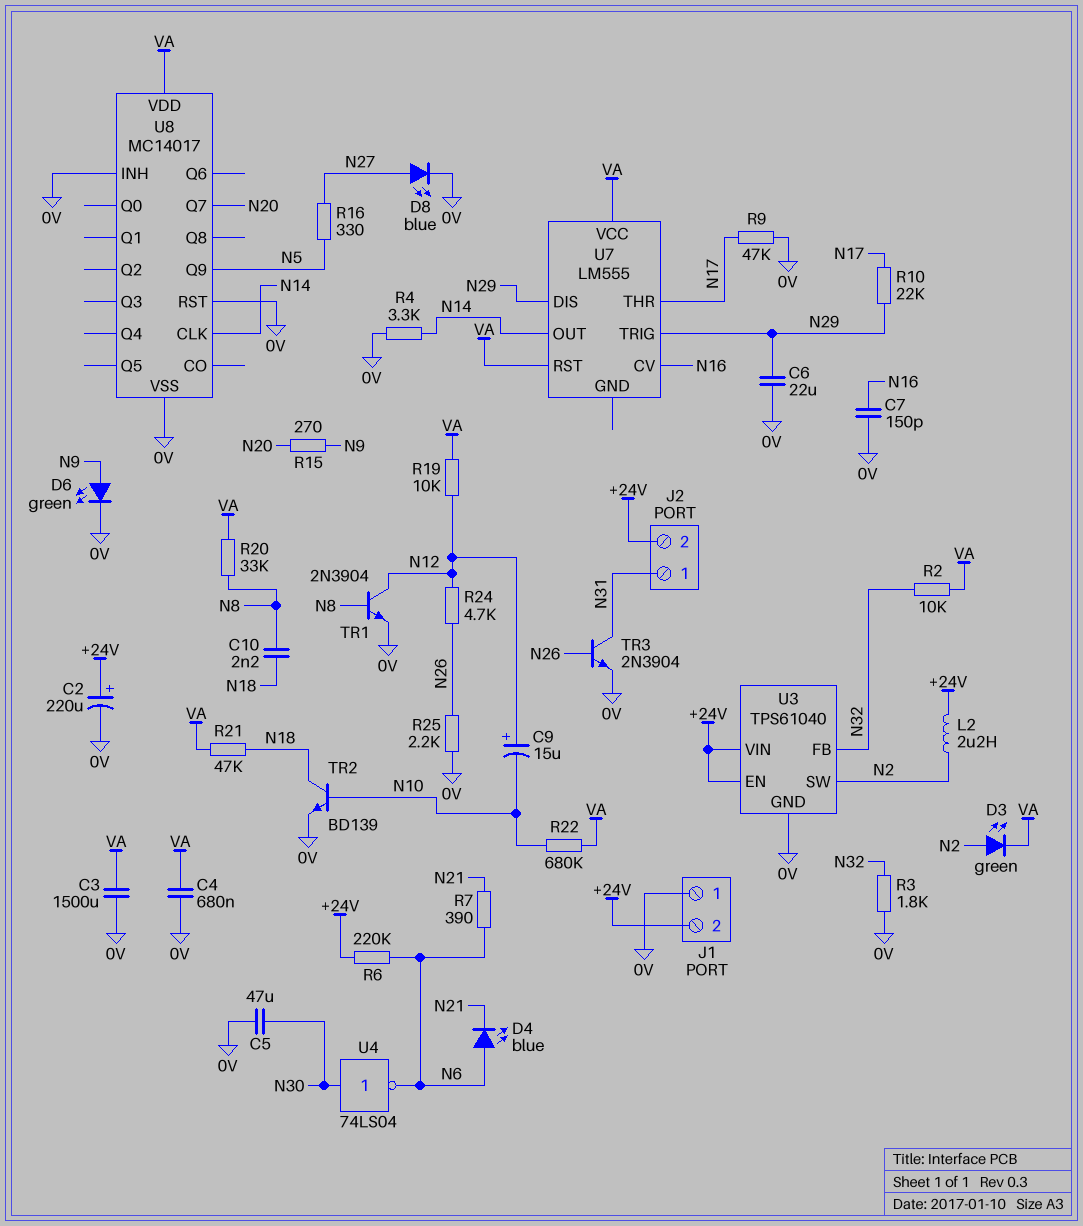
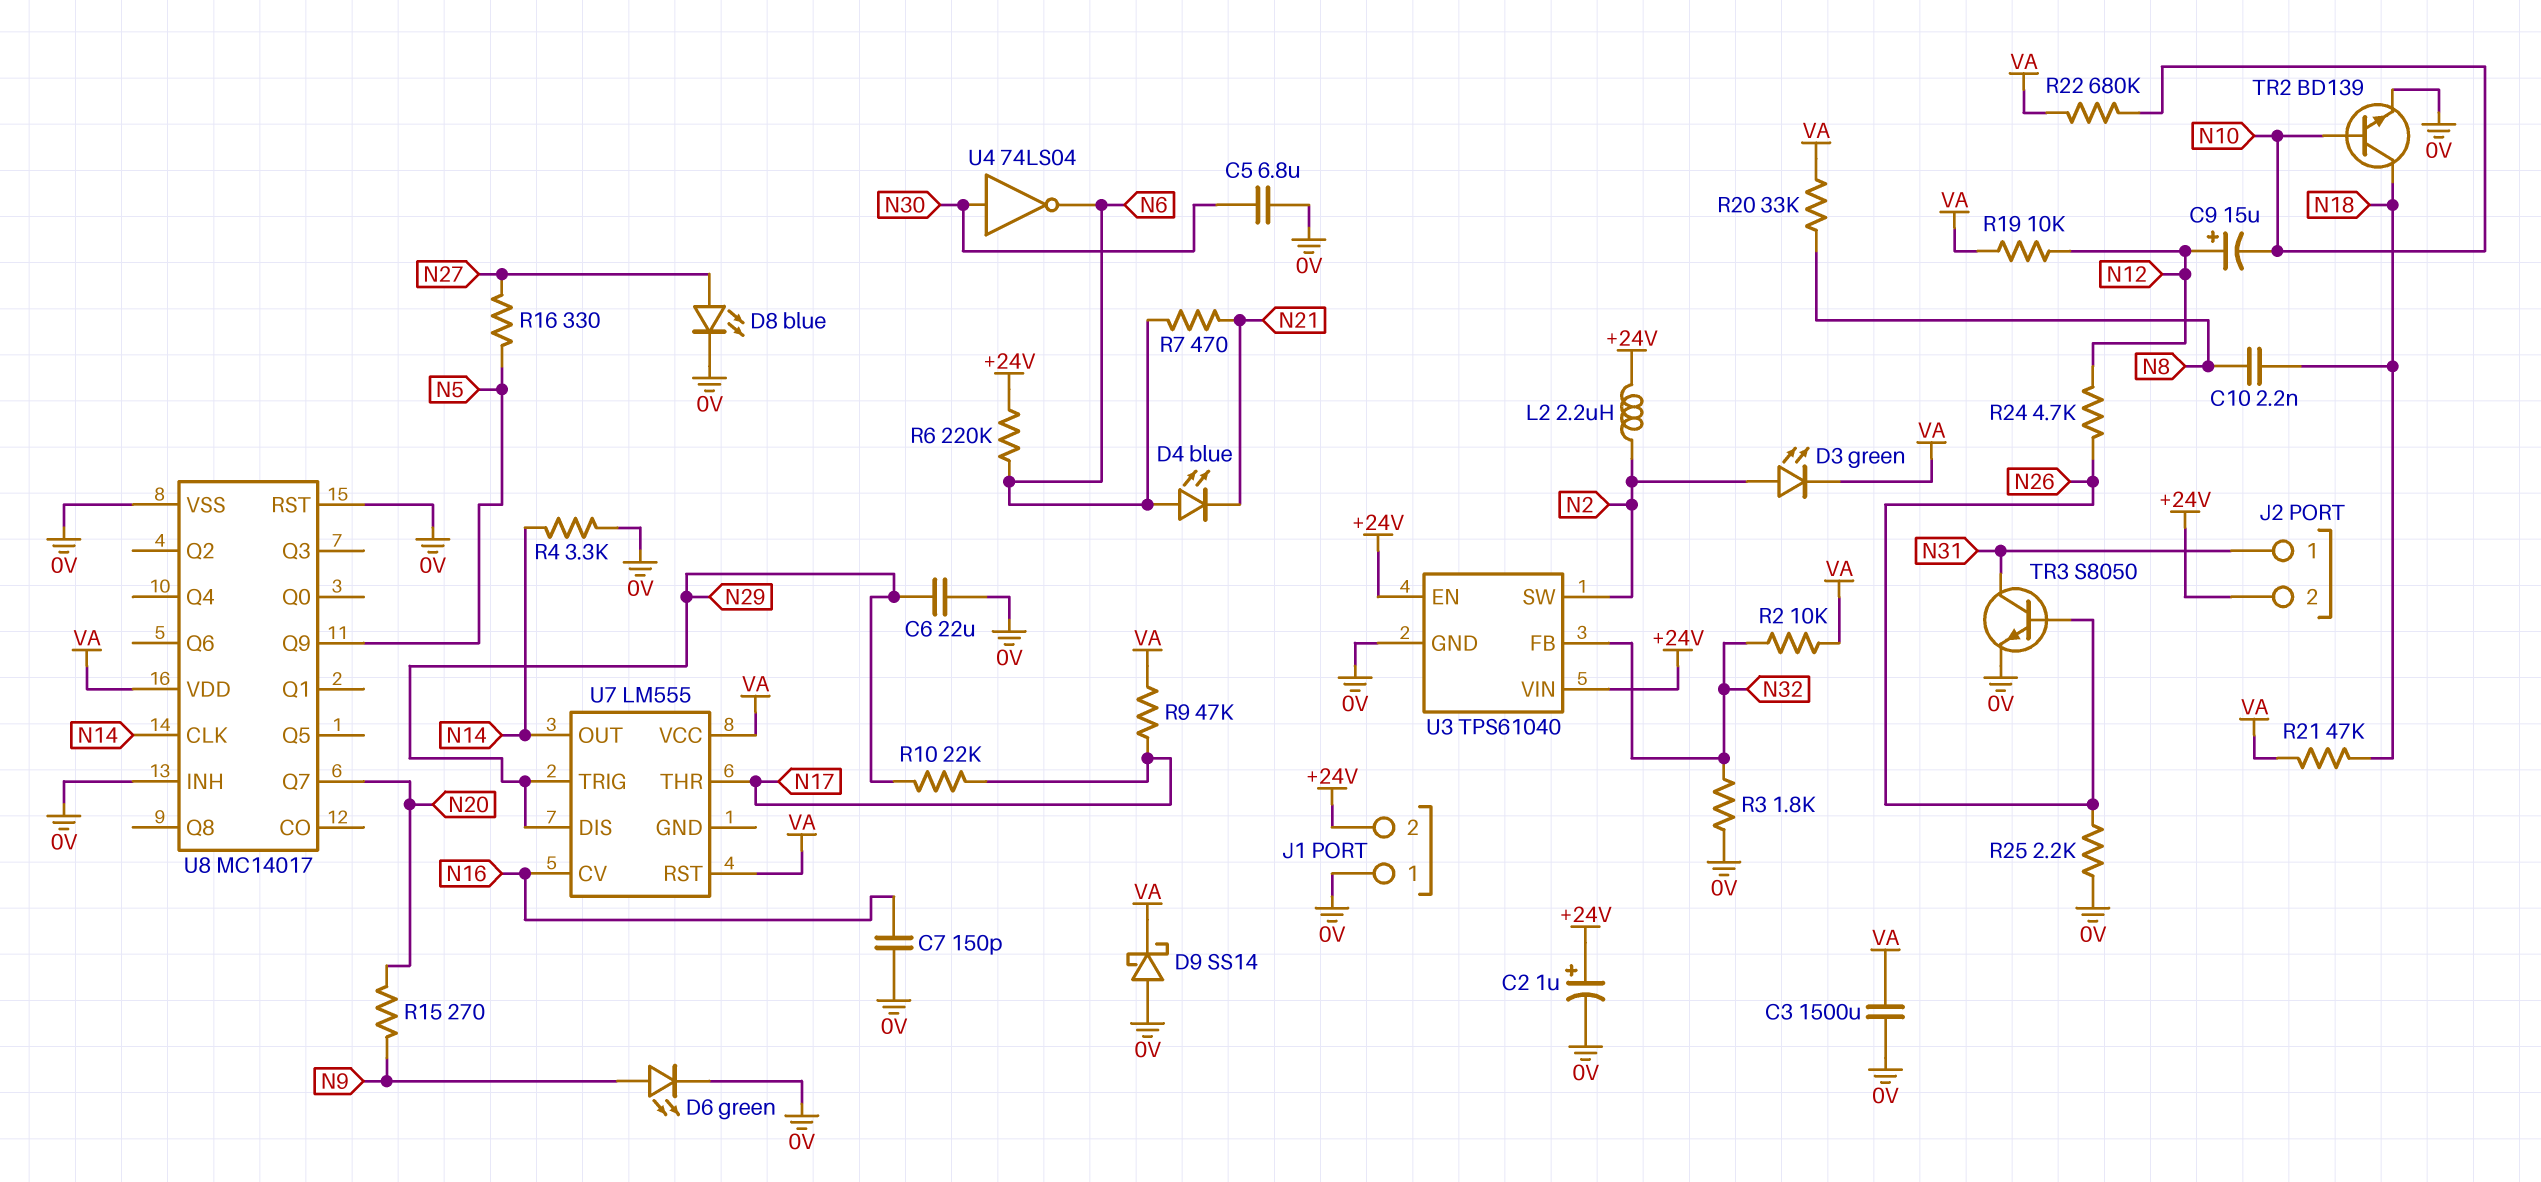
C2: 220uF (plus +24V, minus 0V) -> 1uF (plus +24V, minus 0V)
C4: 680nF (0V, VA) -> none
C5: 47uF (0V, N30) -> 6.8uF (0V, N30)
D9: none -> schottky SS14 (A 0V, K VA)
R7: 390 (N6, N21) -> 470 (N6, N21)
R9: 47k (0V, N17) -> 47k (N17, VA)
TR1: NPN 2N3904 (B N8, C N12, E 0V) -> none
TR3: NPN 2N3904 (B N26, C N31, E 0V) -> NPN S8050 (B N26, C N31, E 0V)

